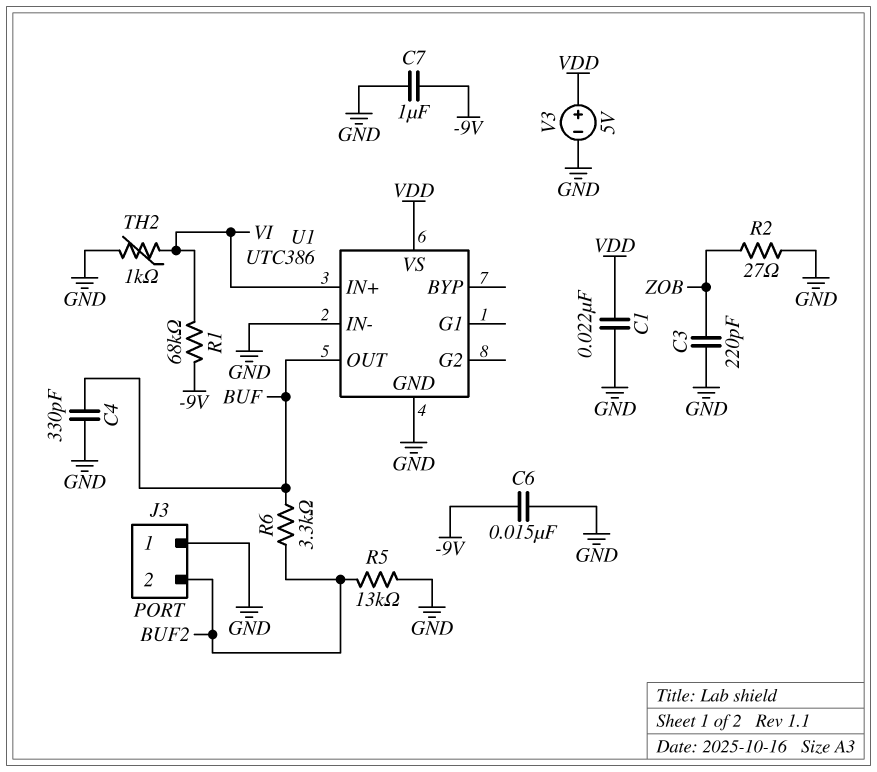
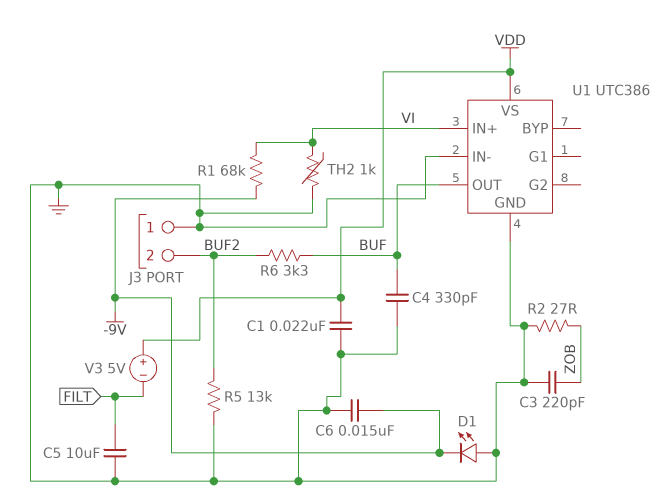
C5: none -> 10uF (FILT, GND)
C7: 1uF (-9V, GND) -> none
D1: none -> LED (A GND, K -9V)
V3: 5V (plus VDD, minus GND) -> 5V (plus VDD, minus FILT)

